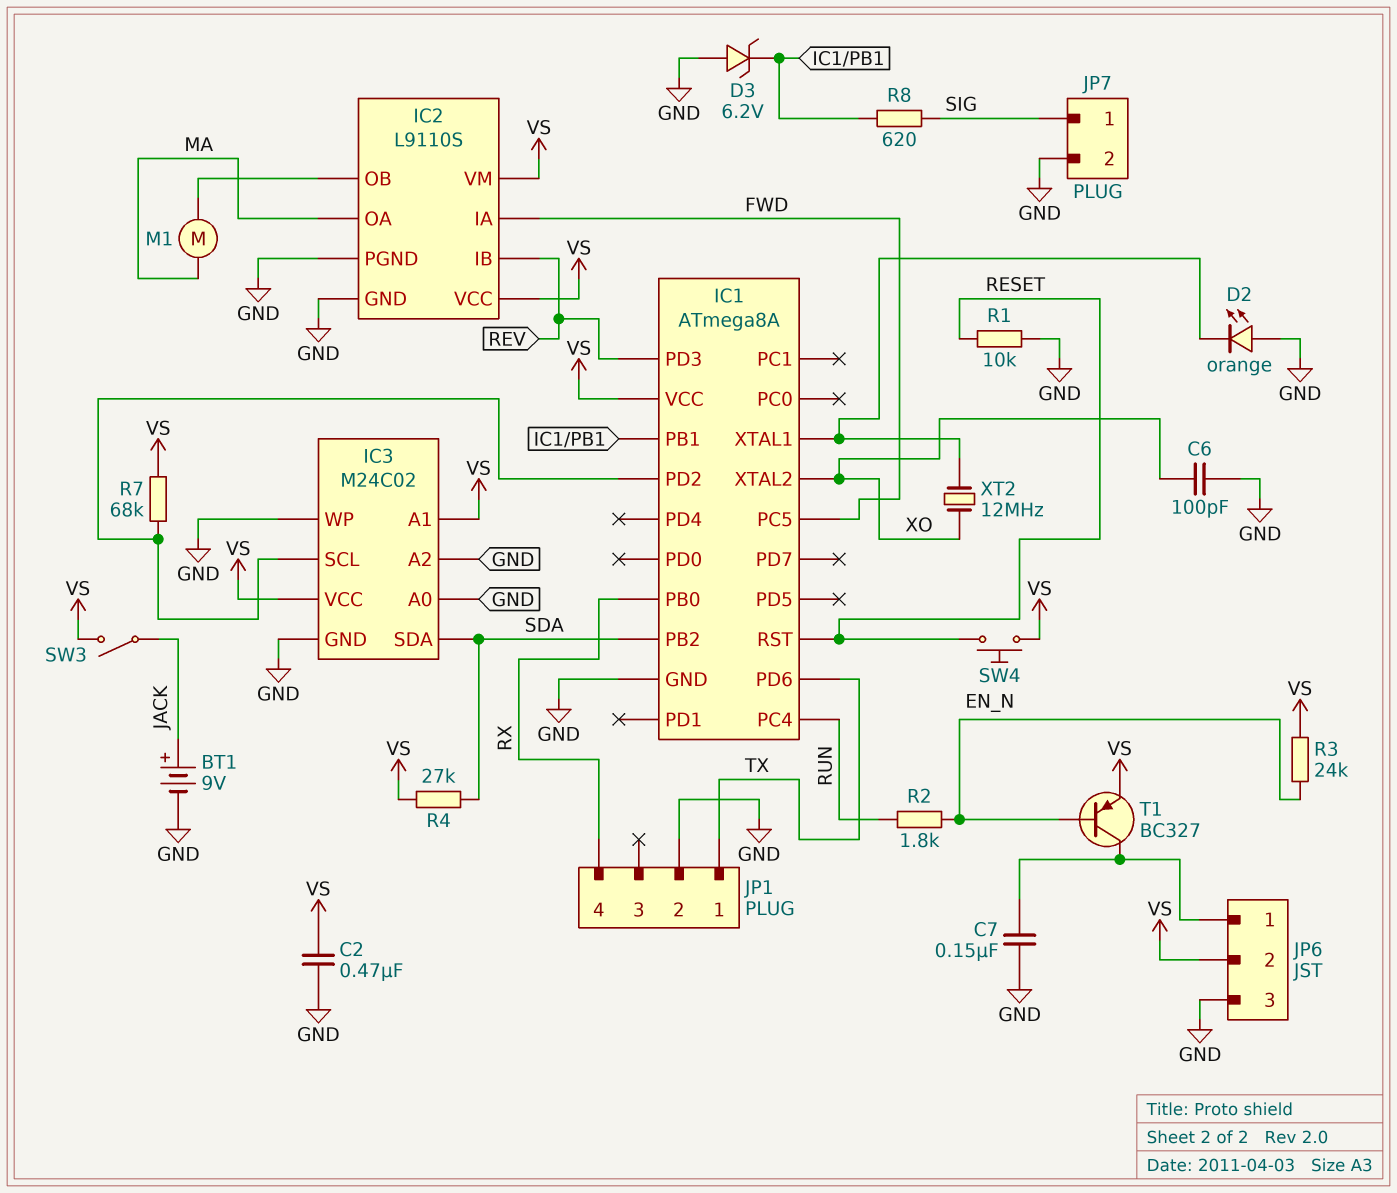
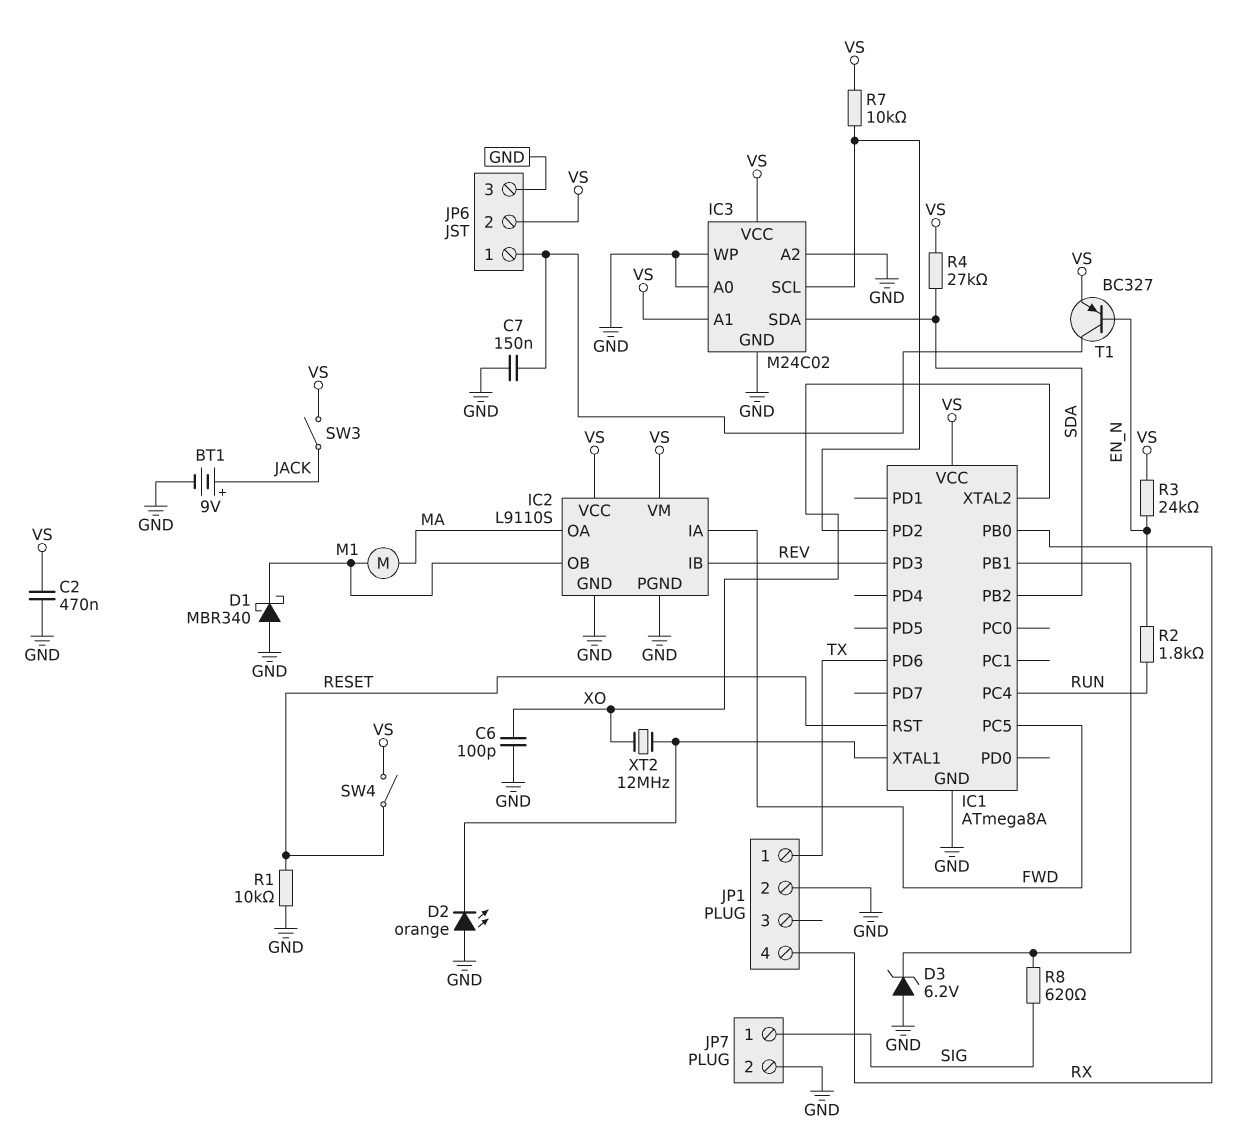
D1: none -> schottky MBR340 (A GND, K IC2/OB)
R7: 68k (IC1/PD2, VS) -> 10k (IC1/PD2, VS)
SW4: button (RESET, VS) -> switch (RESET, VS)

